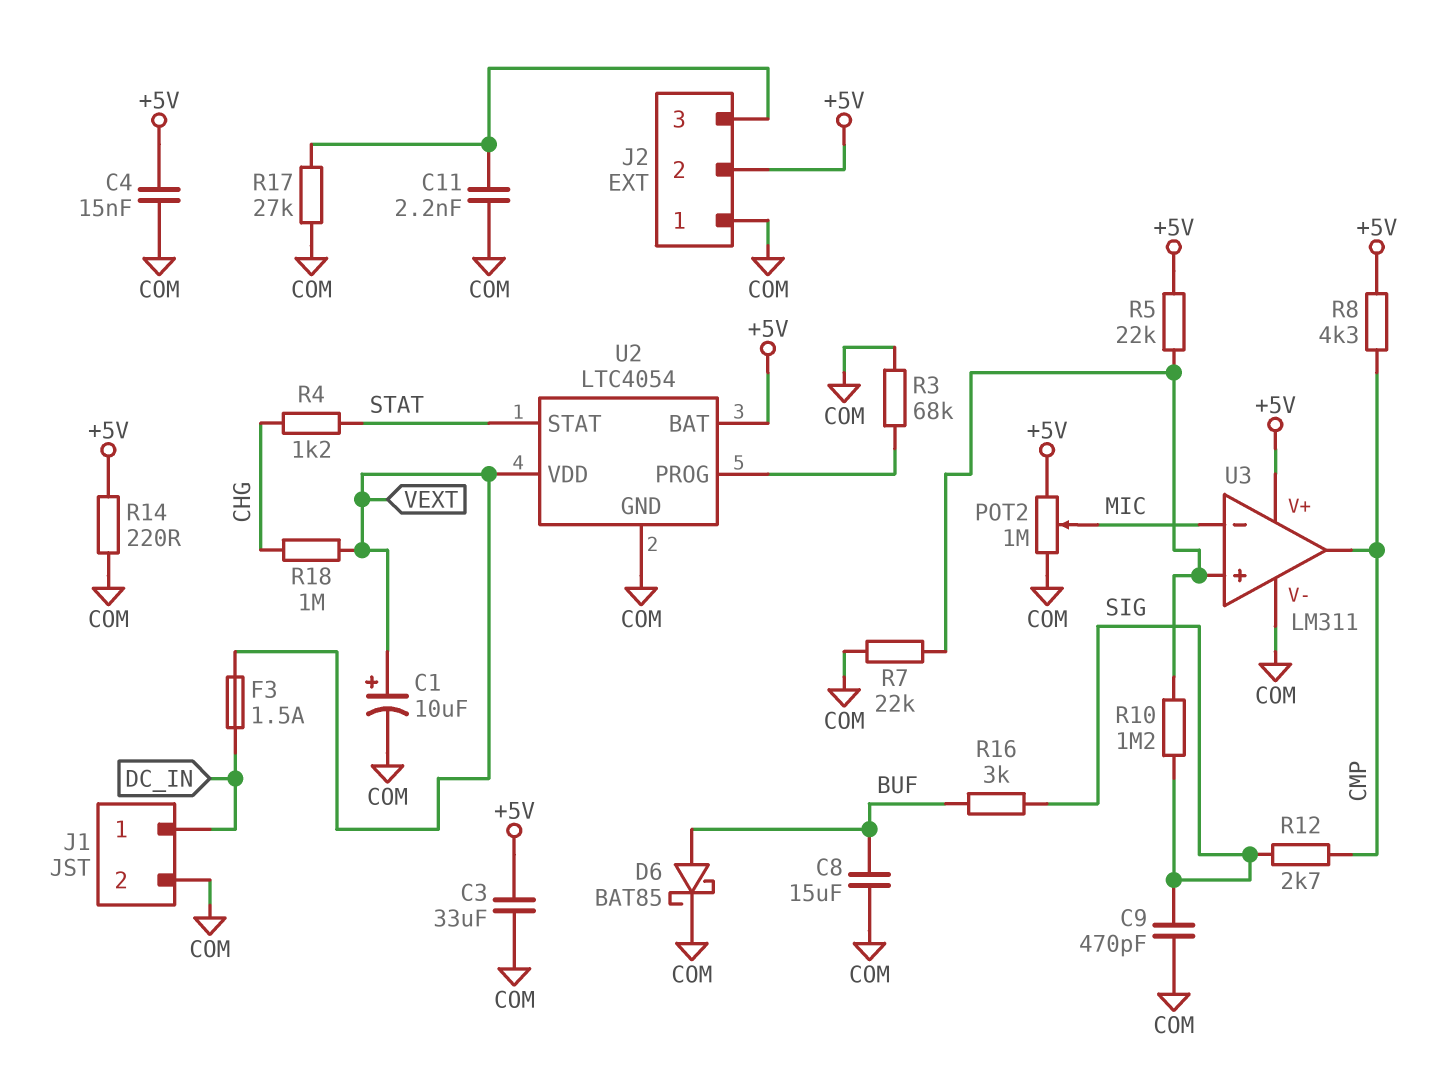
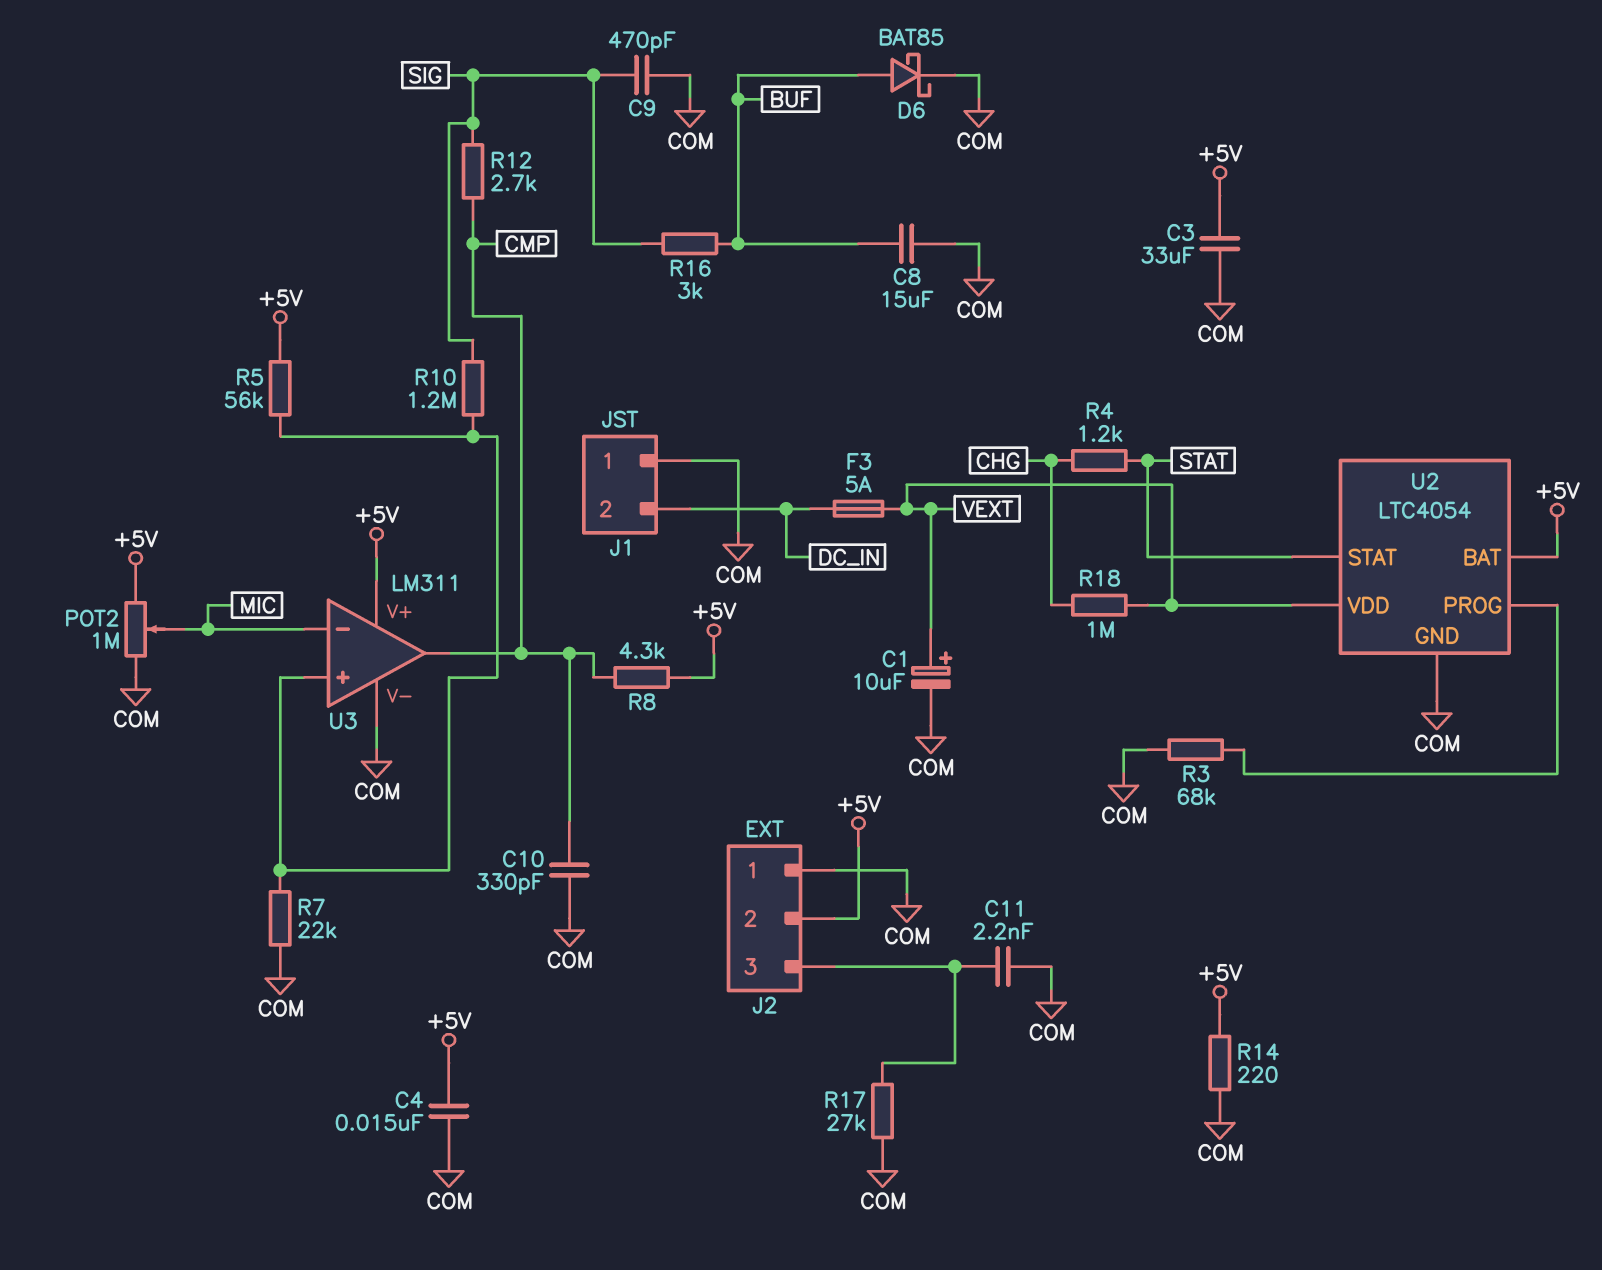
C10: none -> 330pF (CMP, COM)
F3: 1.5A (DC_IN, VEXT) -> 5A (DC_IN, VEXT)
J1 pin 1: DC_IN -> COM
J1 pin 2: COM -> DC_IN
R5: 22k (+5V, U3/in+) -> 56k (+5V, U3/in+)

